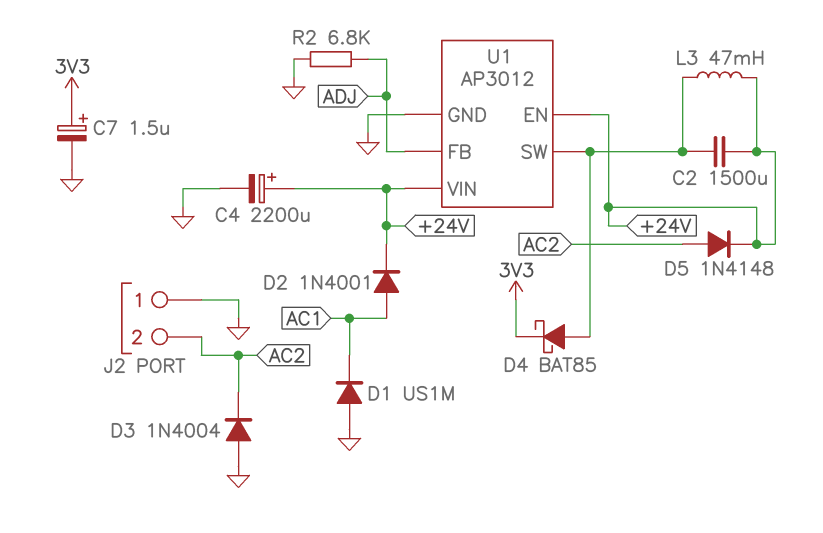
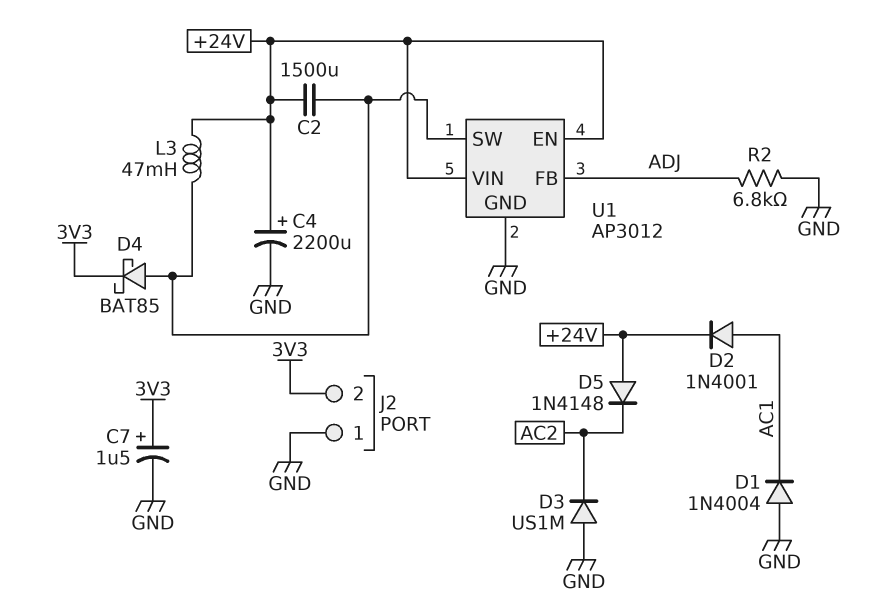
D1: diode US1M (A GND, K AC1) -> diode 1N4004 (A GND, K AC1)
D3: diode 1N4004 (A GND, K AC2) -> diode US1M (A GND, K AC2)
D5: diode 1N4148 (A AC2, K +24V) -> diode 1N4148 (A +24V, K AC2)
J2 pin 2: AC2 -> 3V3

